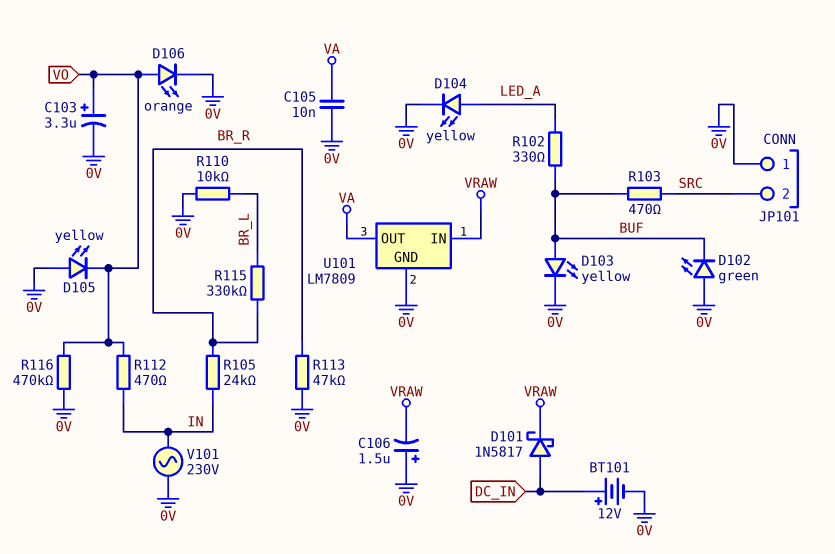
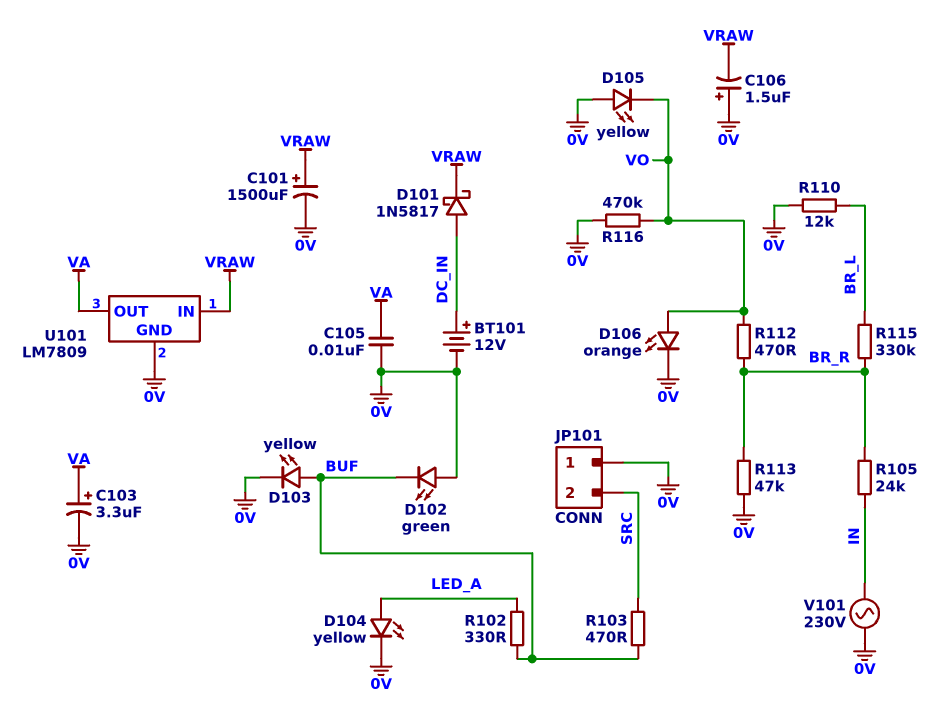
C101: none -> 1500uF (plus VRAW, minus 0V)
C103: 3.3uF (plus VO, minus 0V) -> 3.3uF (plus VA, minus 0V)
R110: 10k (0V, BR_L) -> 12k (0V, BR_L)
R112: 470 (IN, VO) -> 470 (BR_R, VO)

